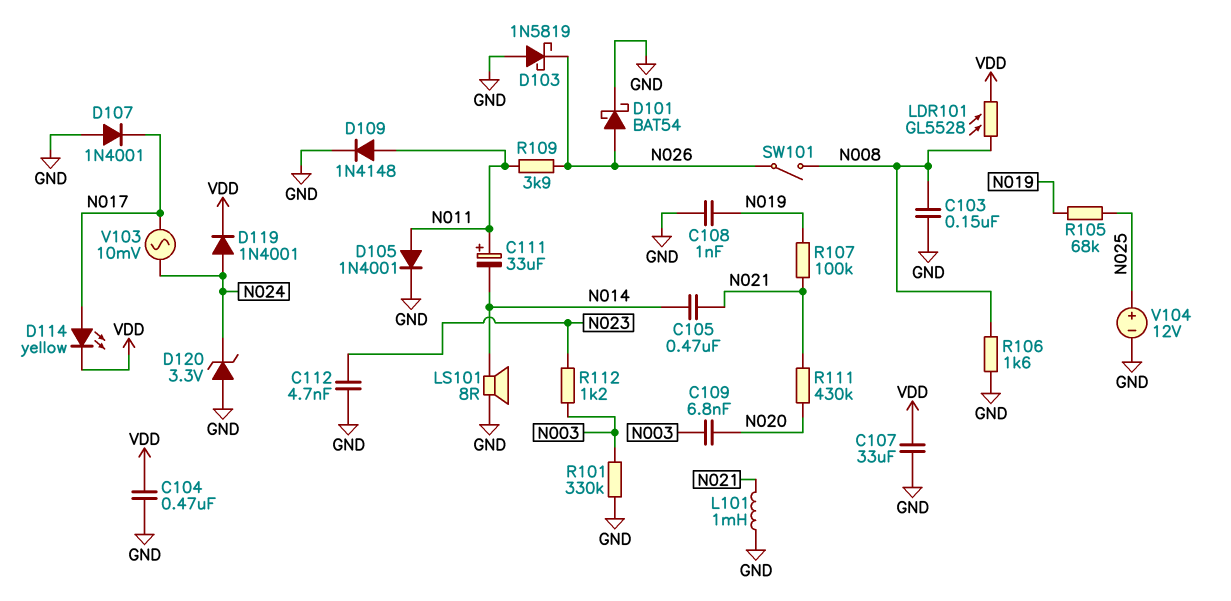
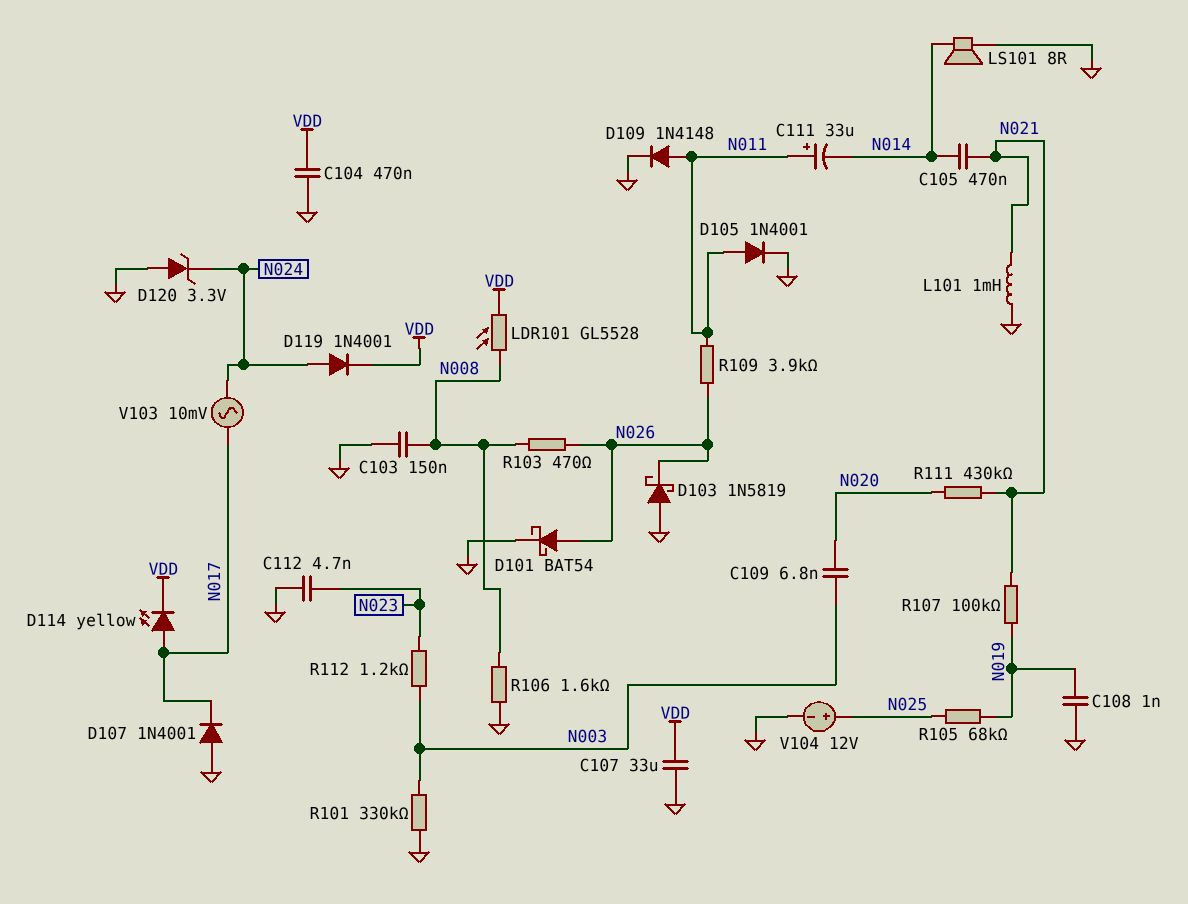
R103: none -> 470 (N008, N026)
SW101: switch (N008, N026) -> none

